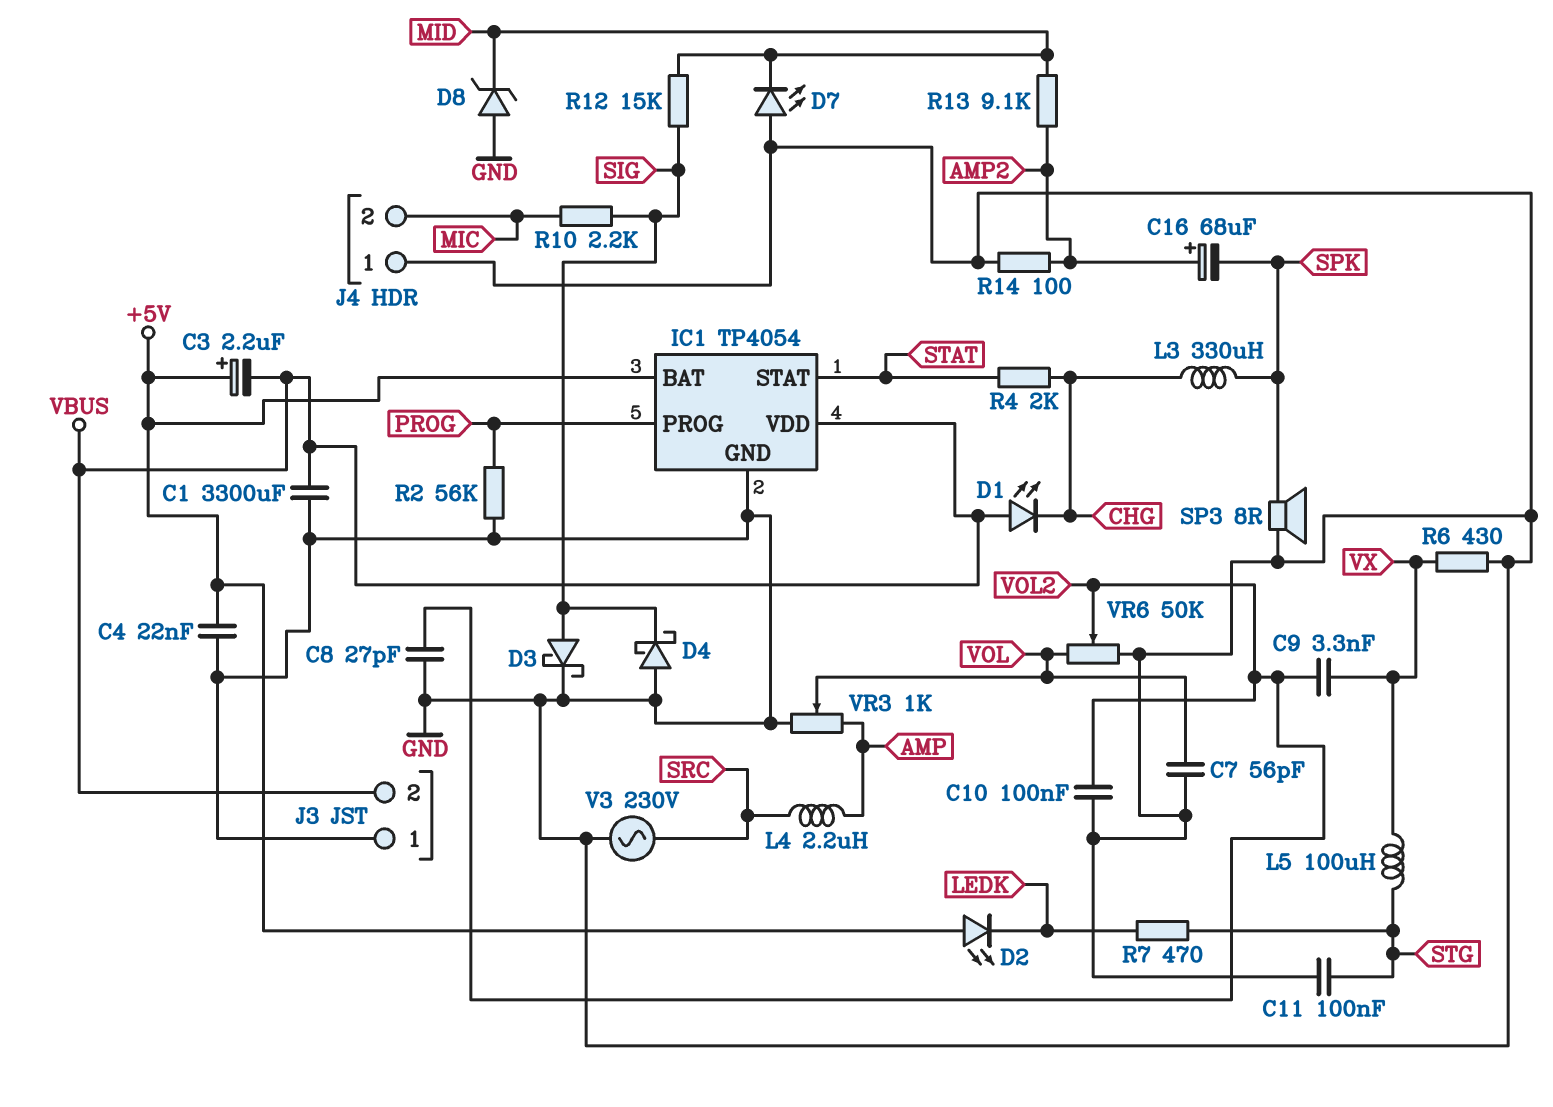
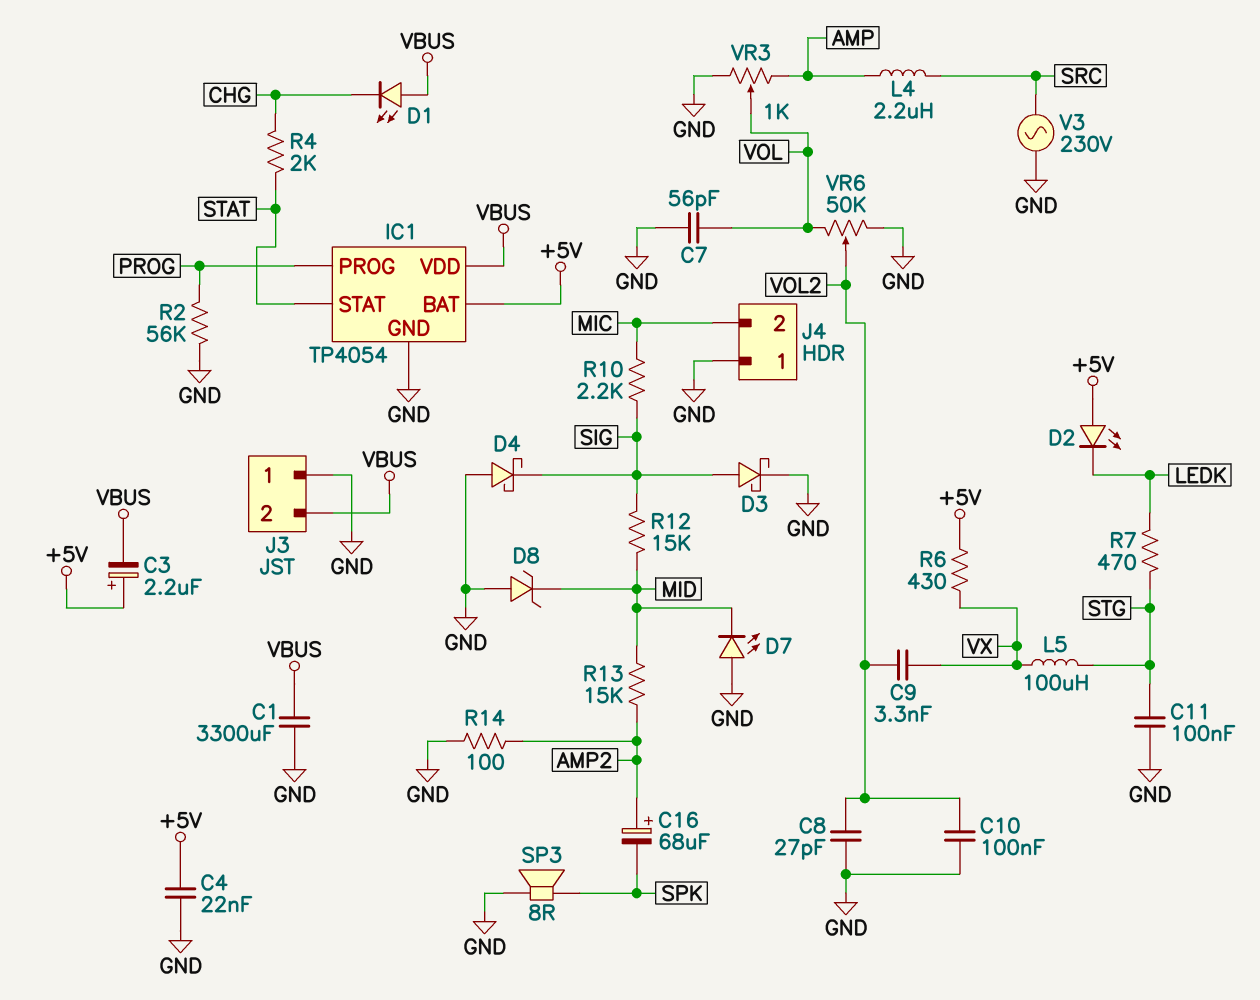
L3: 330uH (CHG, SPK) -> none
R6: 430 (GND, VX) -> 430 (+5V, VX)
R13: 9.1k (AMP2, MID) -> 15k (AMP2, MID)

